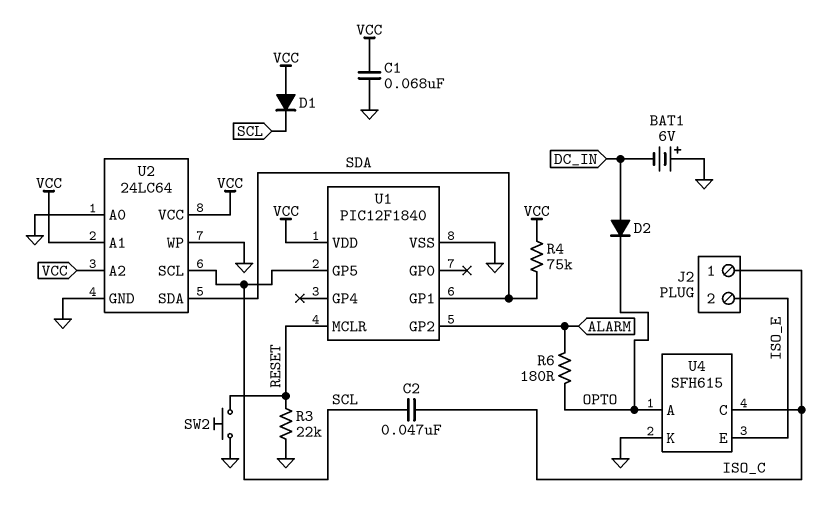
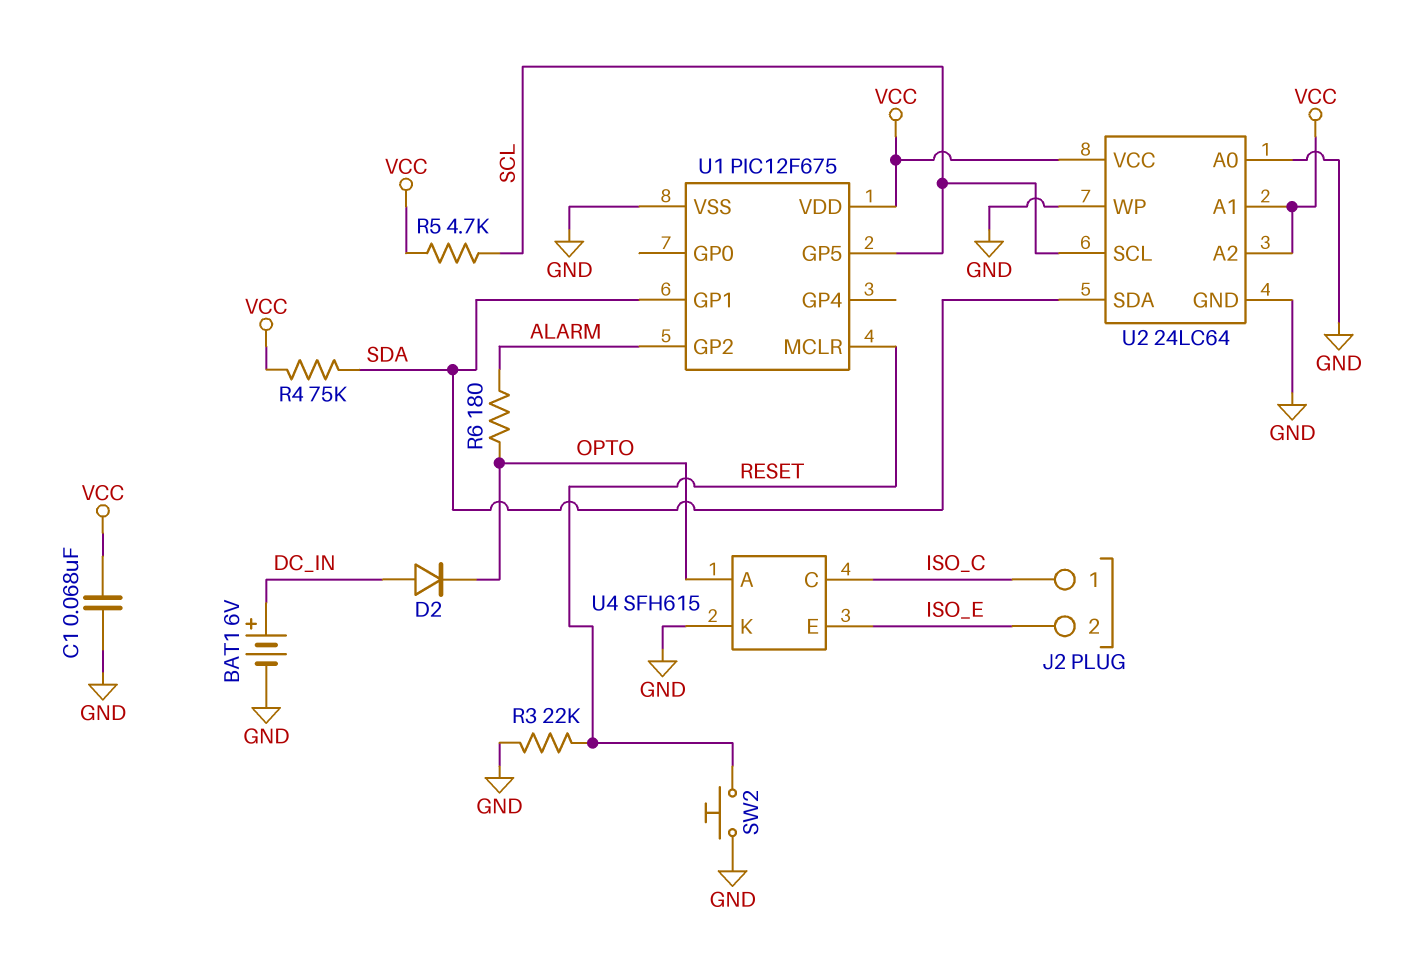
BAT1: 6V (plus GND, minus DC_IN) -> 6V (plus DC_IN, minus GND)
C2: 47nF (ISO_C, SCL) -> none
D1: diode (A VCC, K SCL) -> none
R5: none -> 4.7k (SCL, VCC)
U1: PIC12F1840 -> PIC12F675

